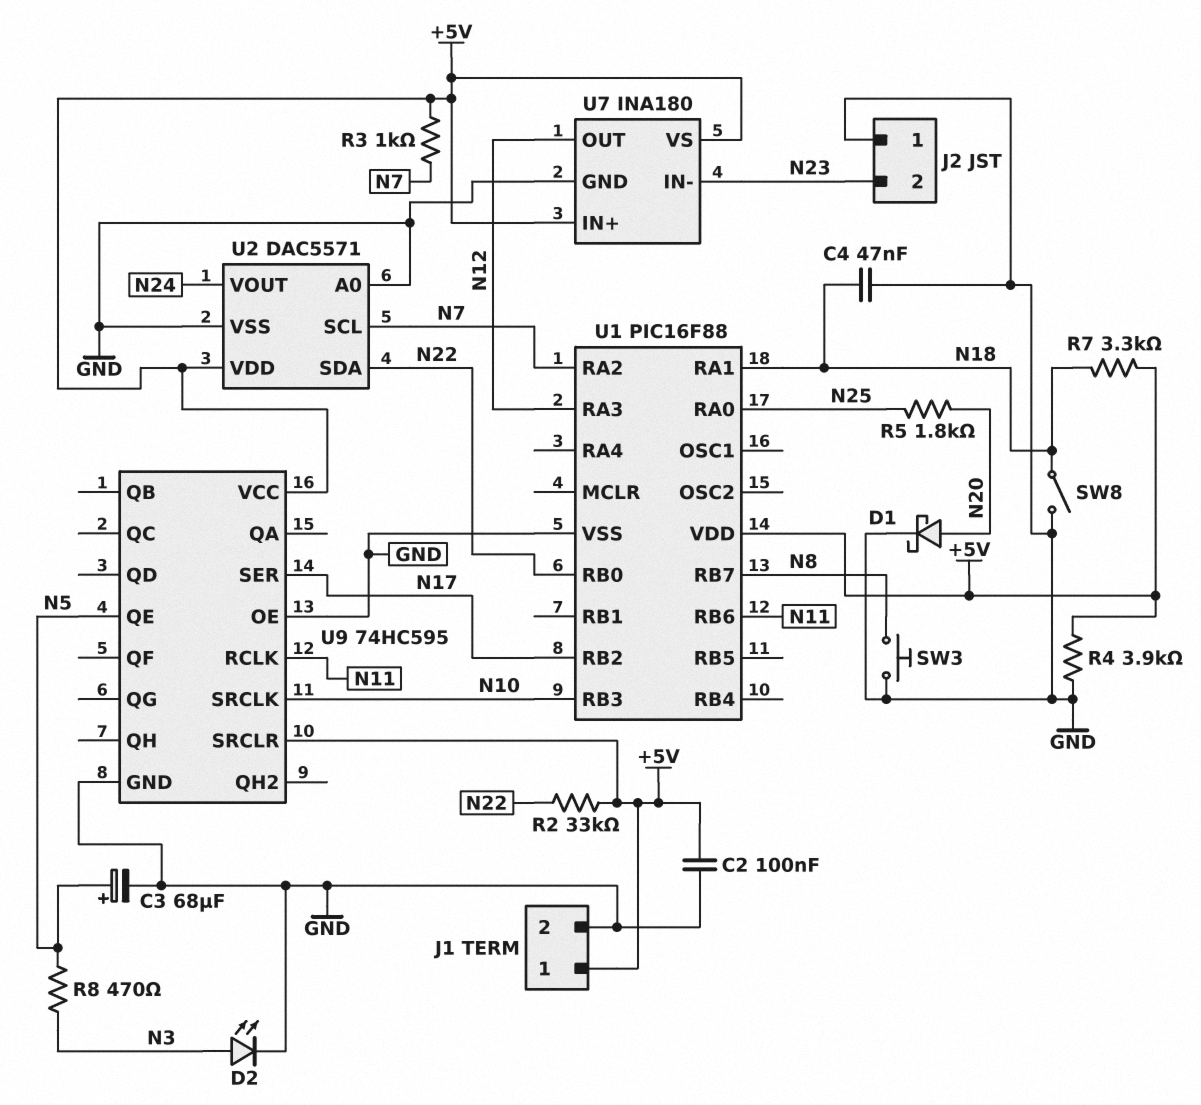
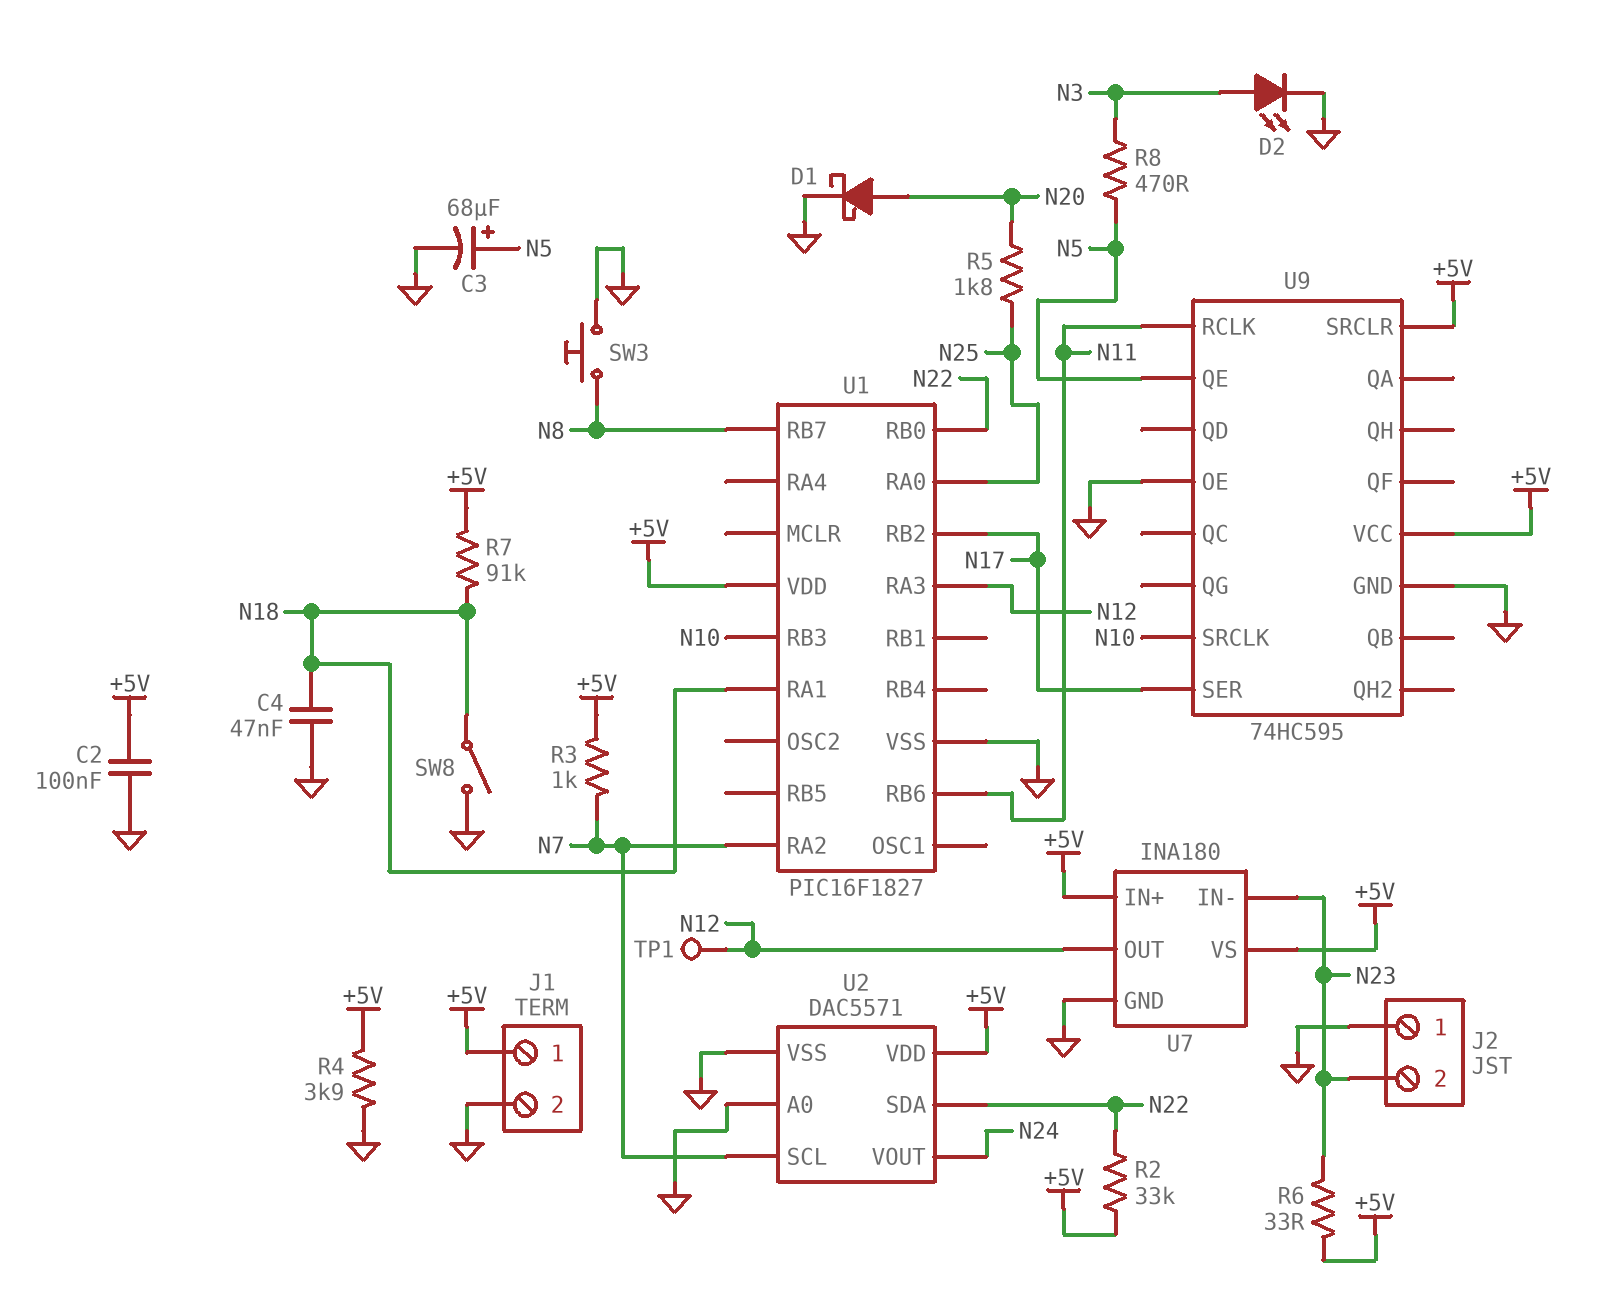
R6: none -> 33 (+5V, N23)
R7: 3.3k (+5V, N18) -> 91k (+5V, N18)
TP1: none -> test point (N12)
U1: PIC16F88 -> PIC16F1827

